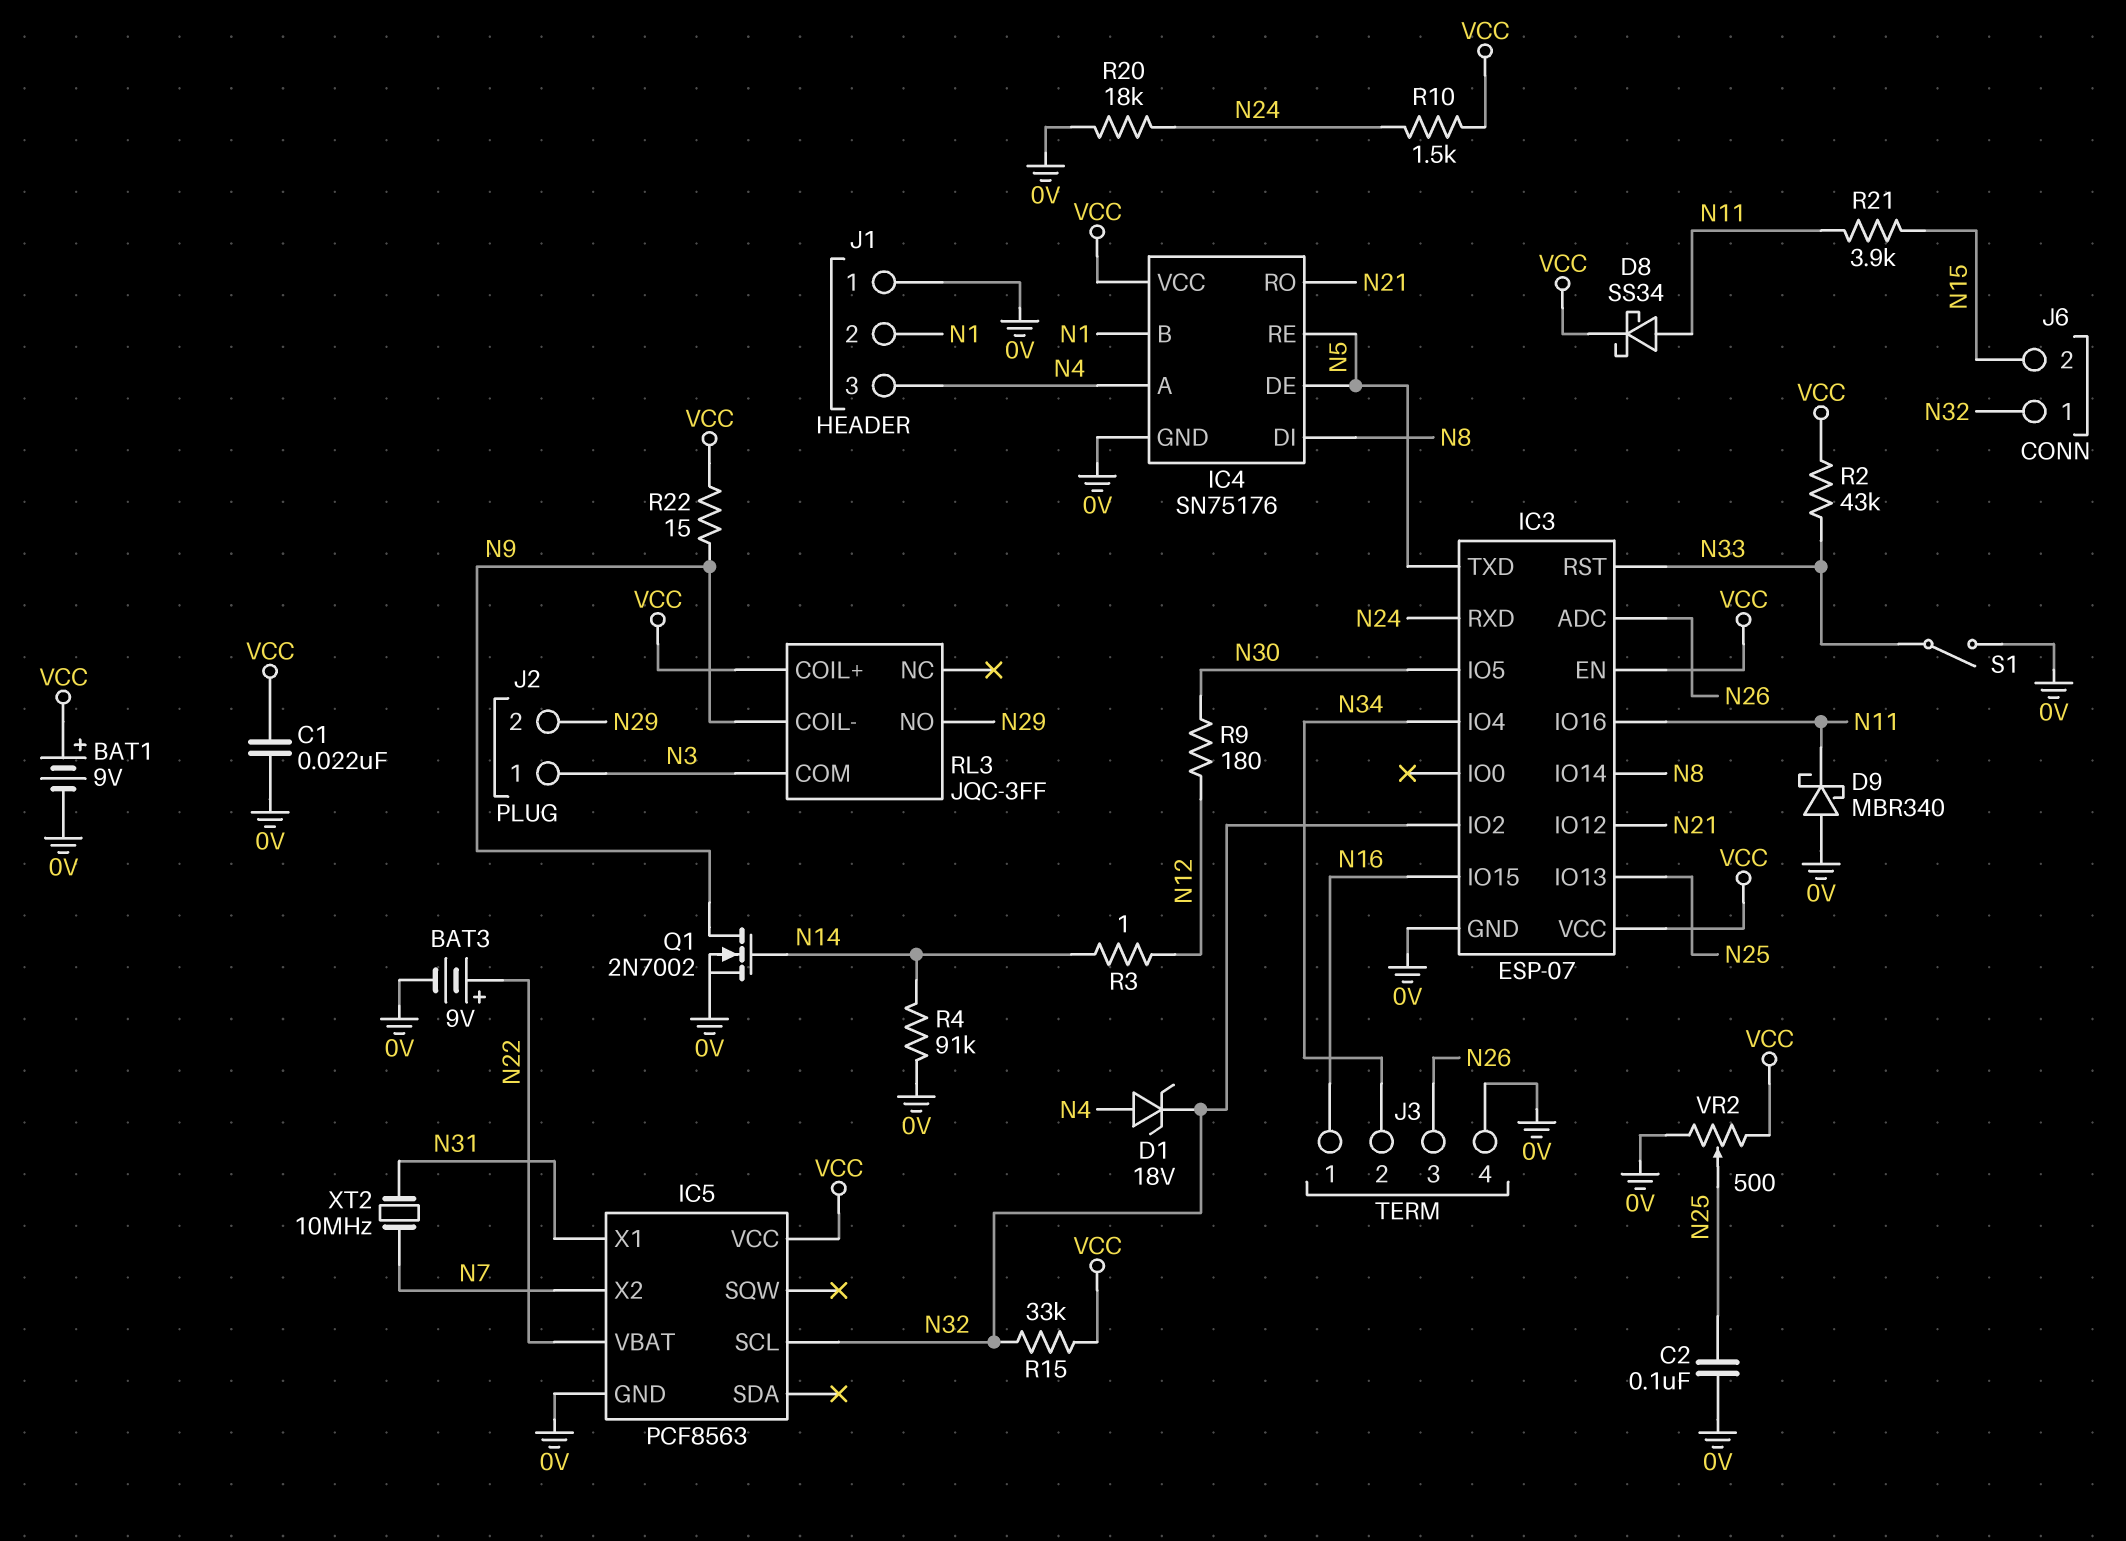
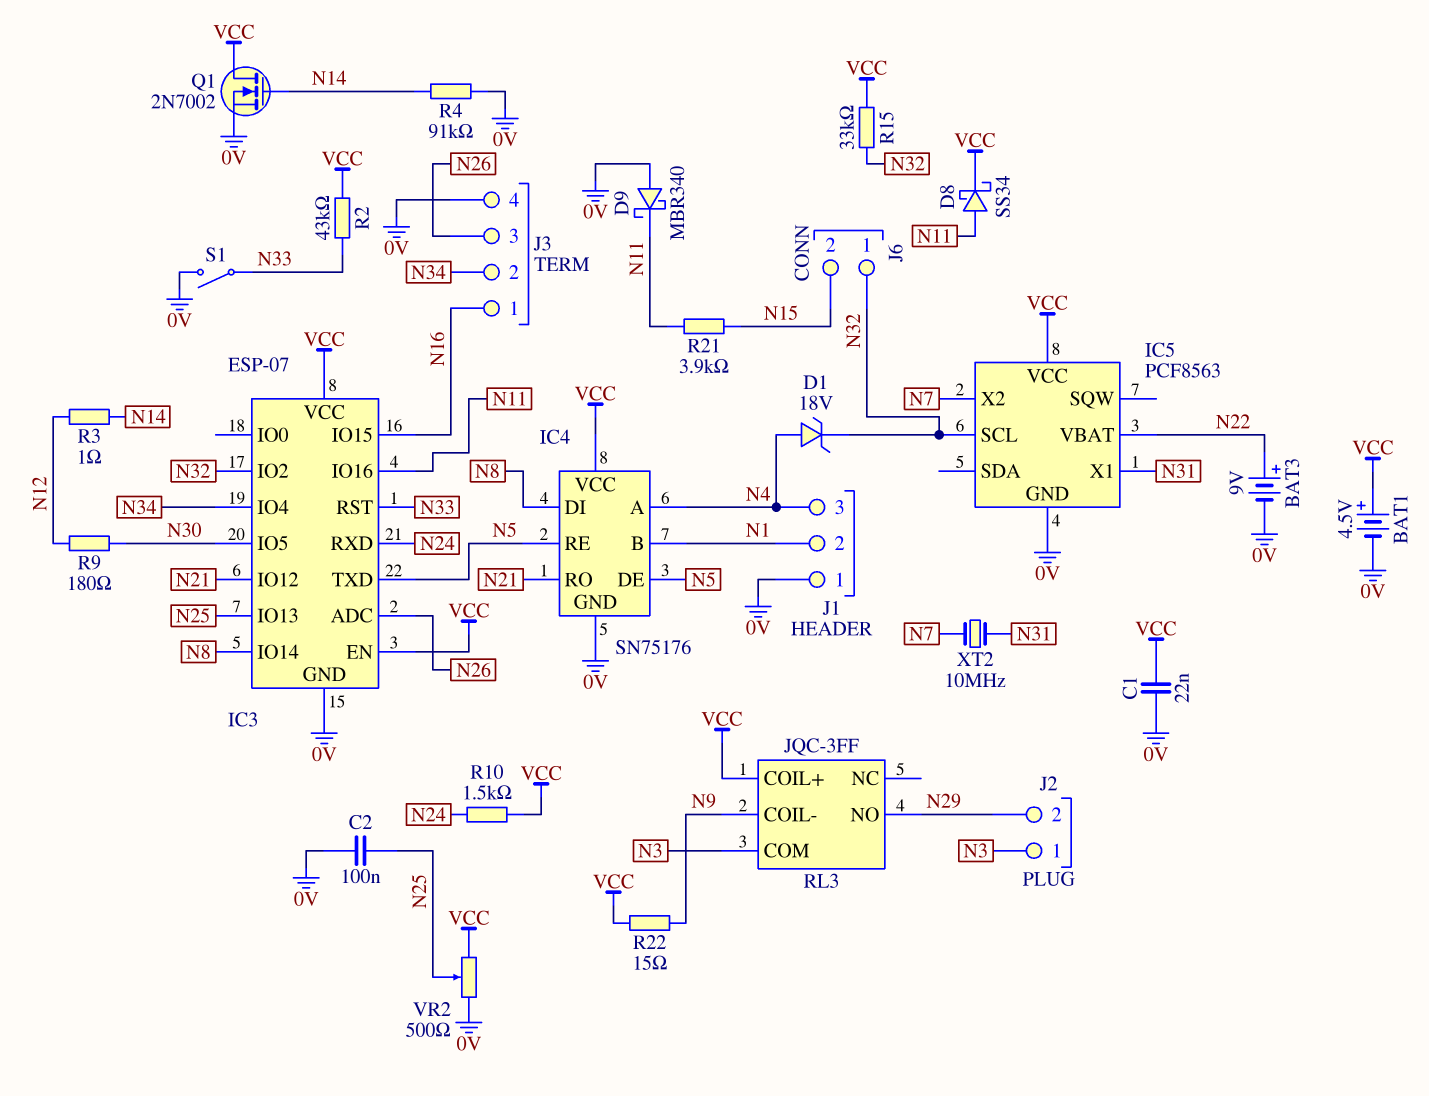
BAT1: 9V (plus VCC, minus 0V) -> 4.5V (plus VCC, minus 0V)
Q1: NMOS 2N7002 (G N14, D N9, S 0V) -> NMOS 2N7002 (G N14, D VCC, S 0V)
R20: 18k (0V, N24) -> none

